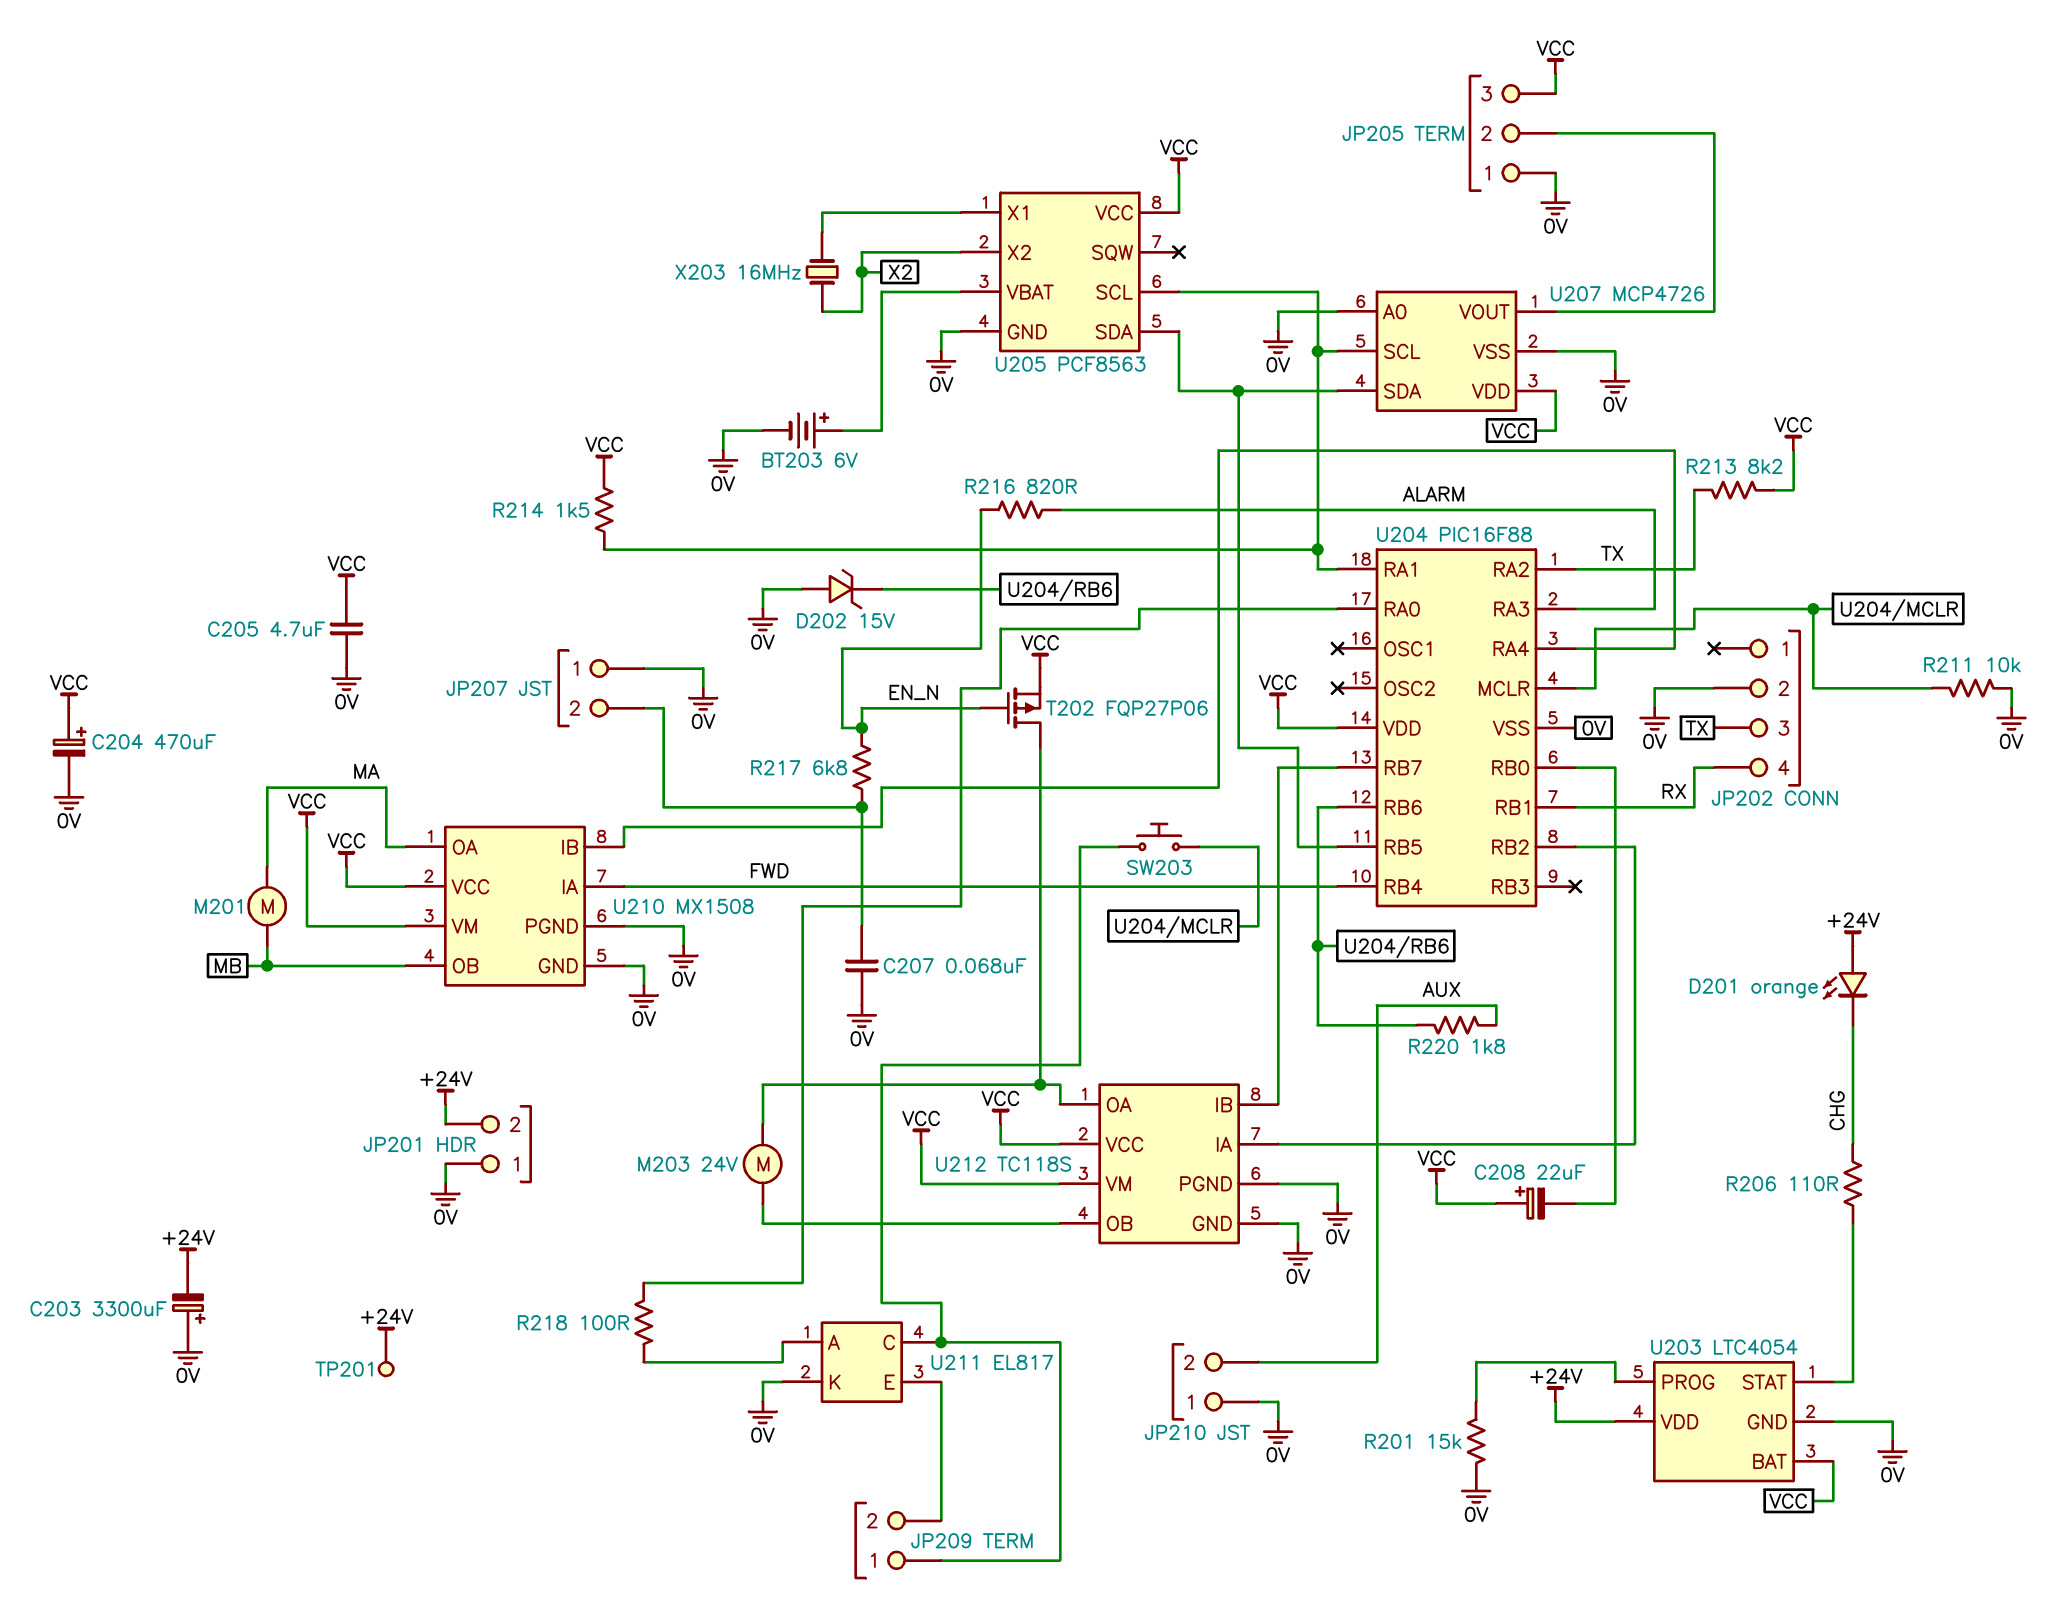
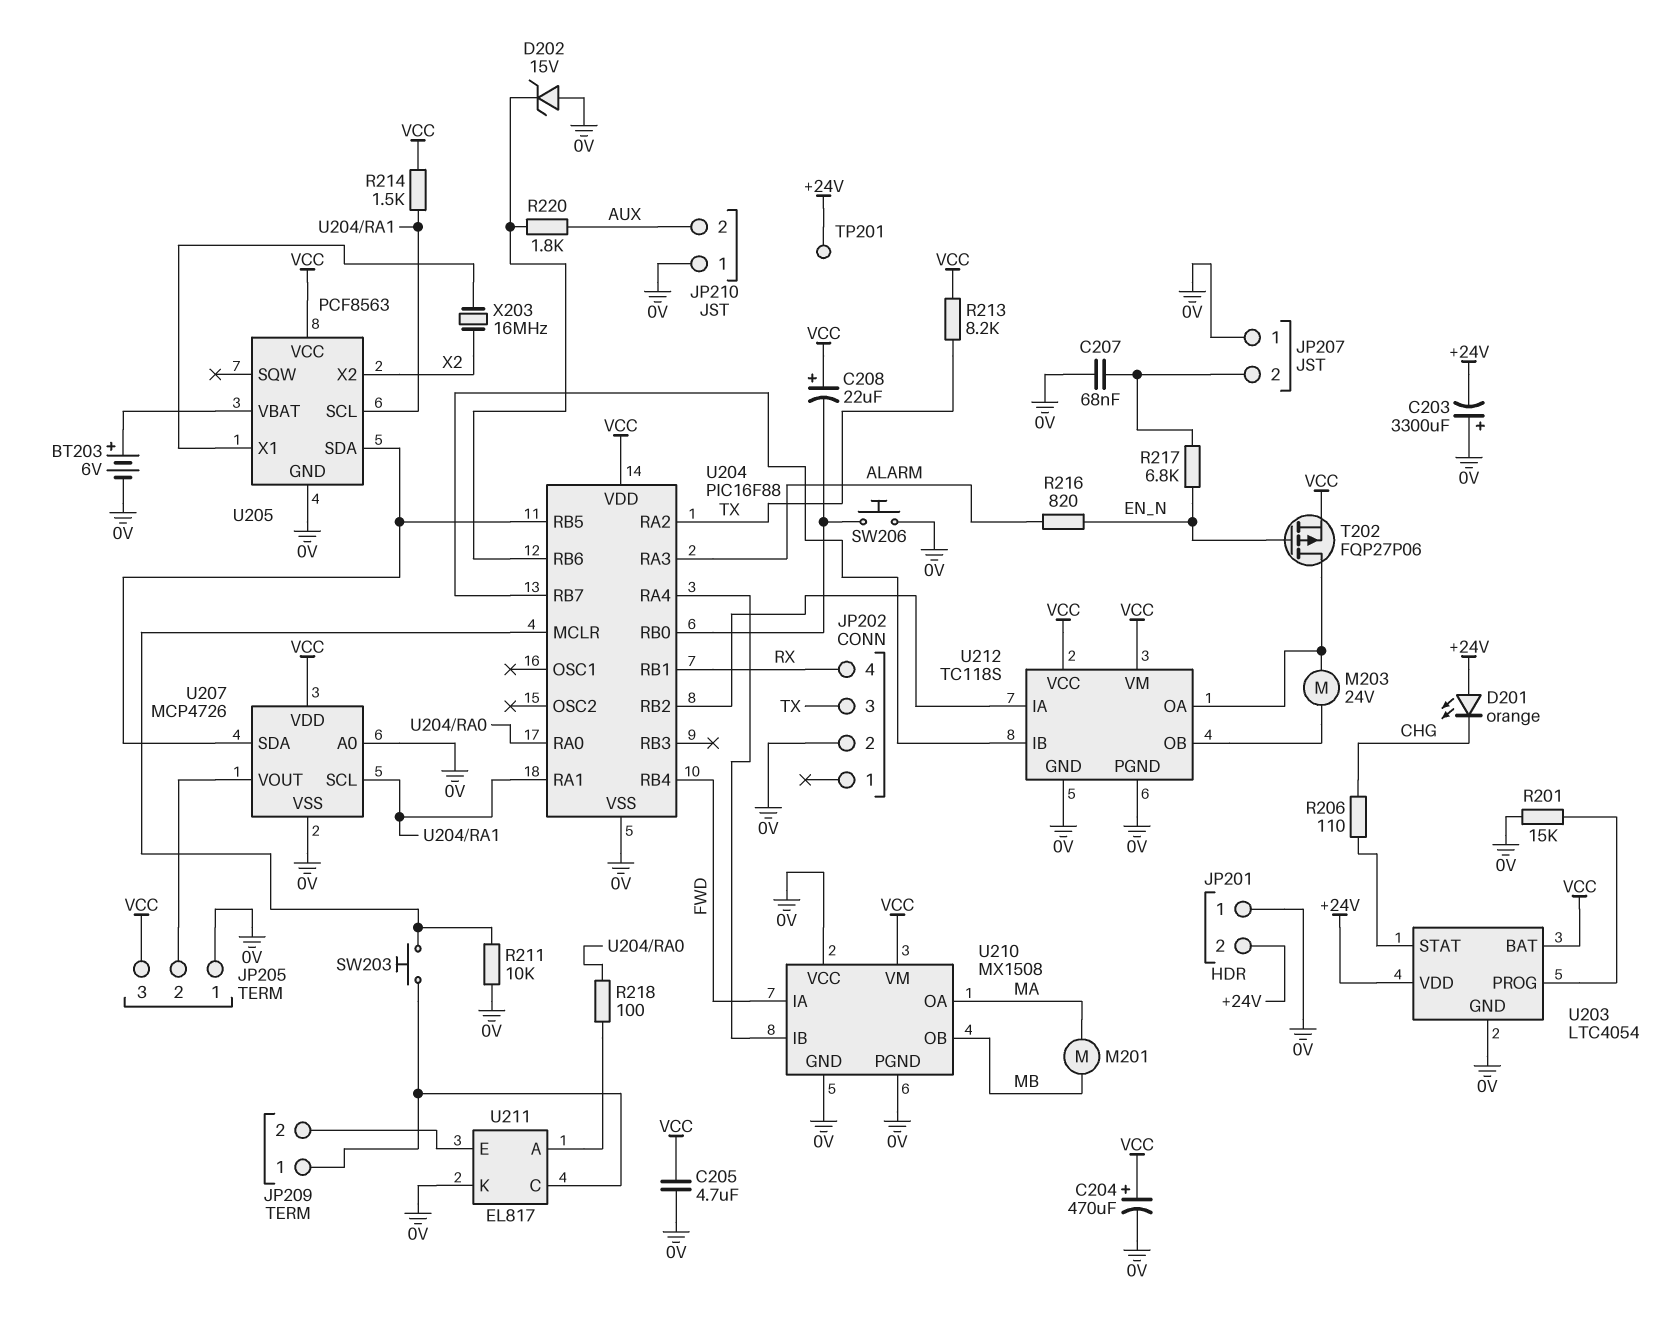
SW206: none -> button (0V, U204/RB0)
U210 pin VCC: VCC -> 0V

